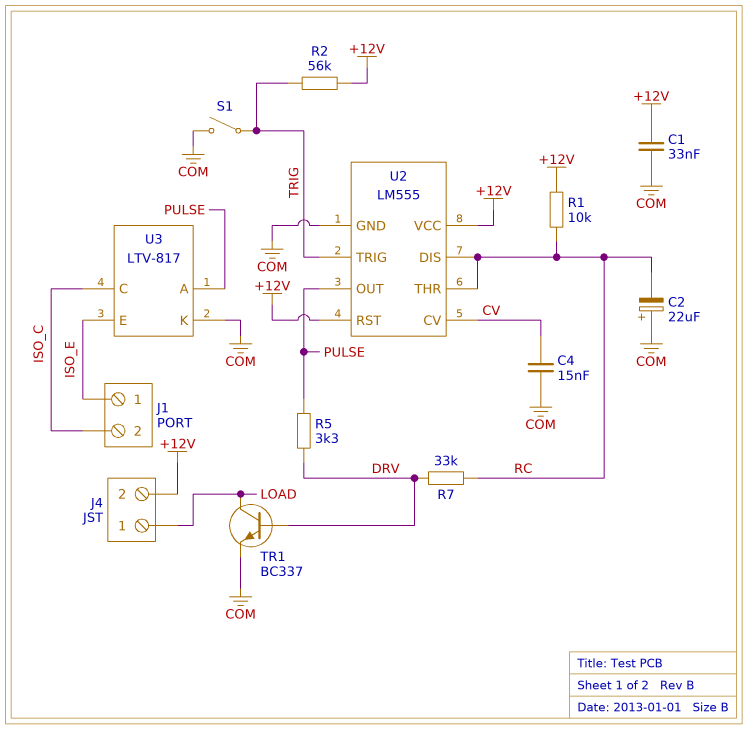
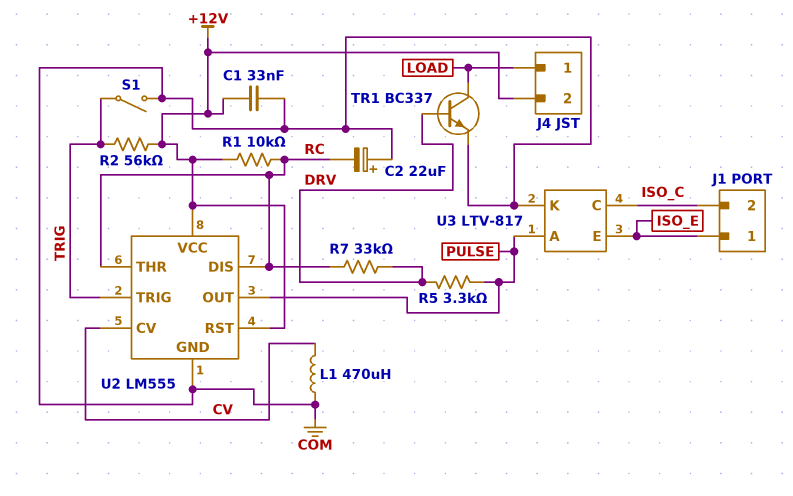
C4: 15nF (COM, CV) -> none
L1: none -> 470uH (COM, CV)

